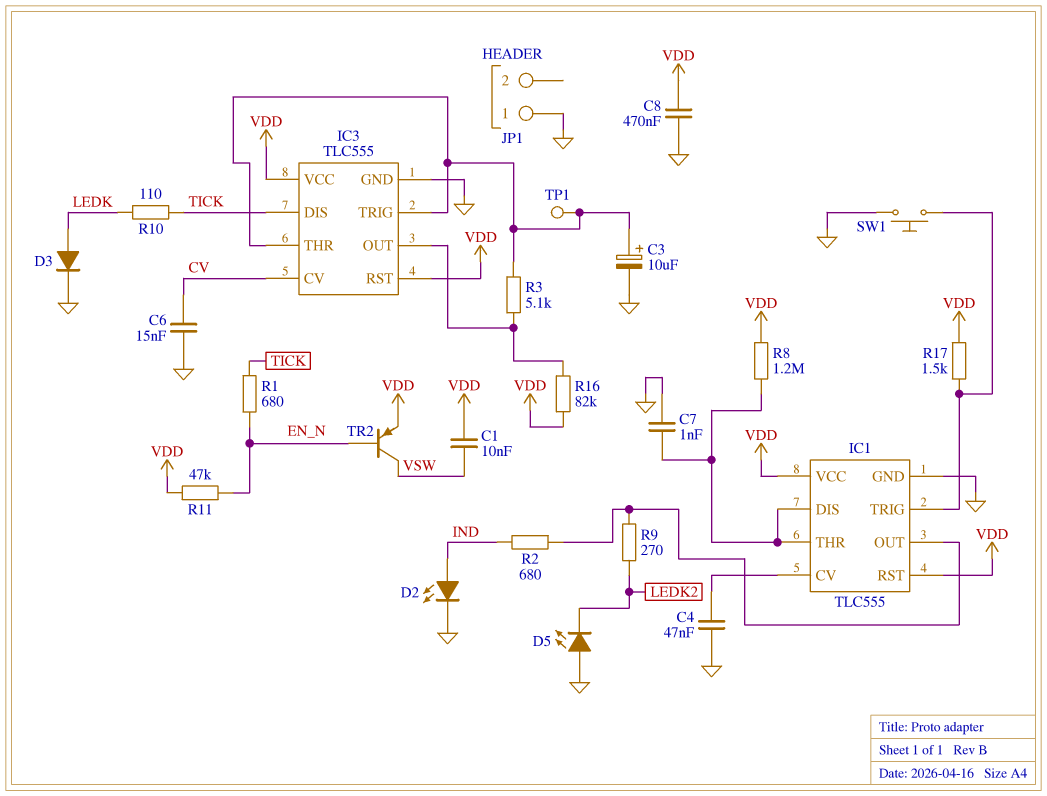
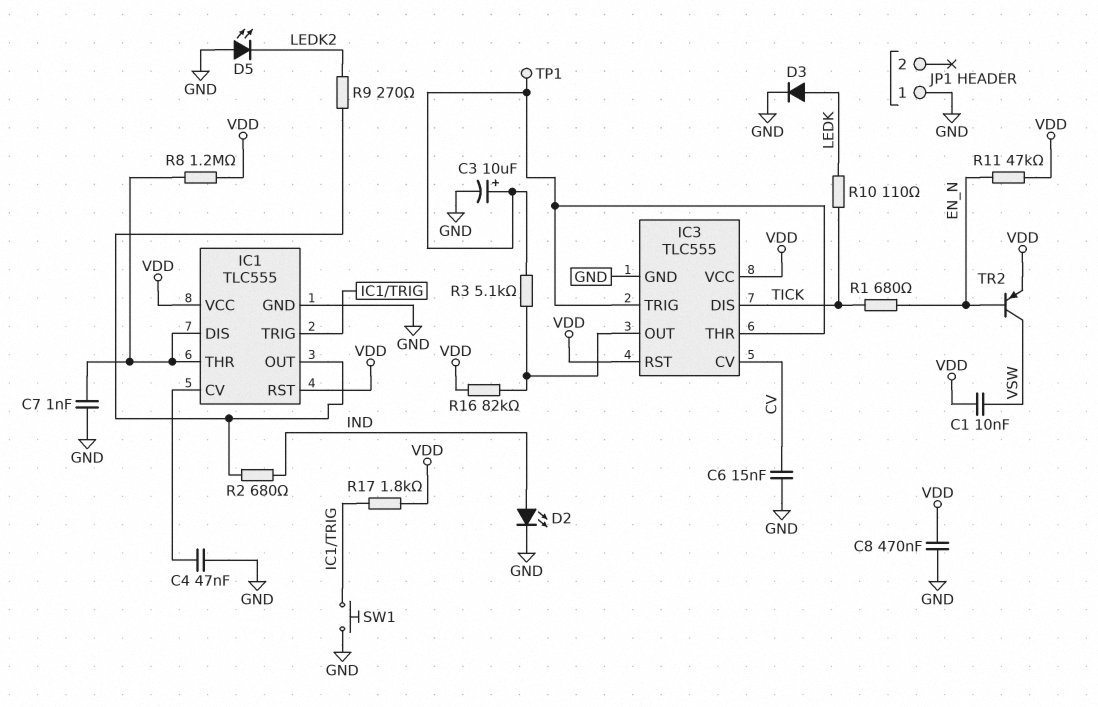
R17: 1.5k (IC1/TRIG, VDD) -> 1.8k (IC1/TRIG, VDD)

